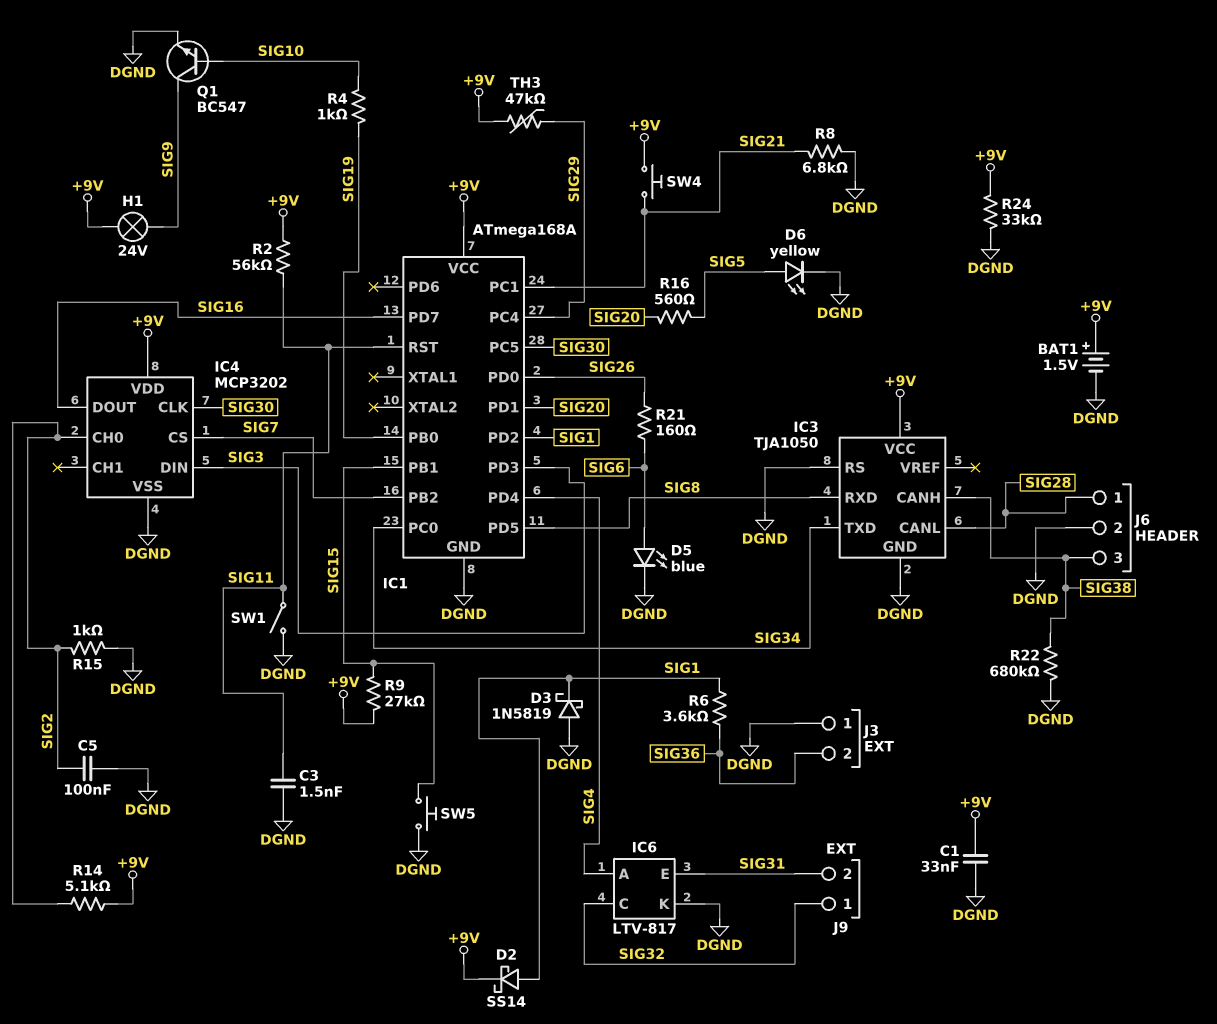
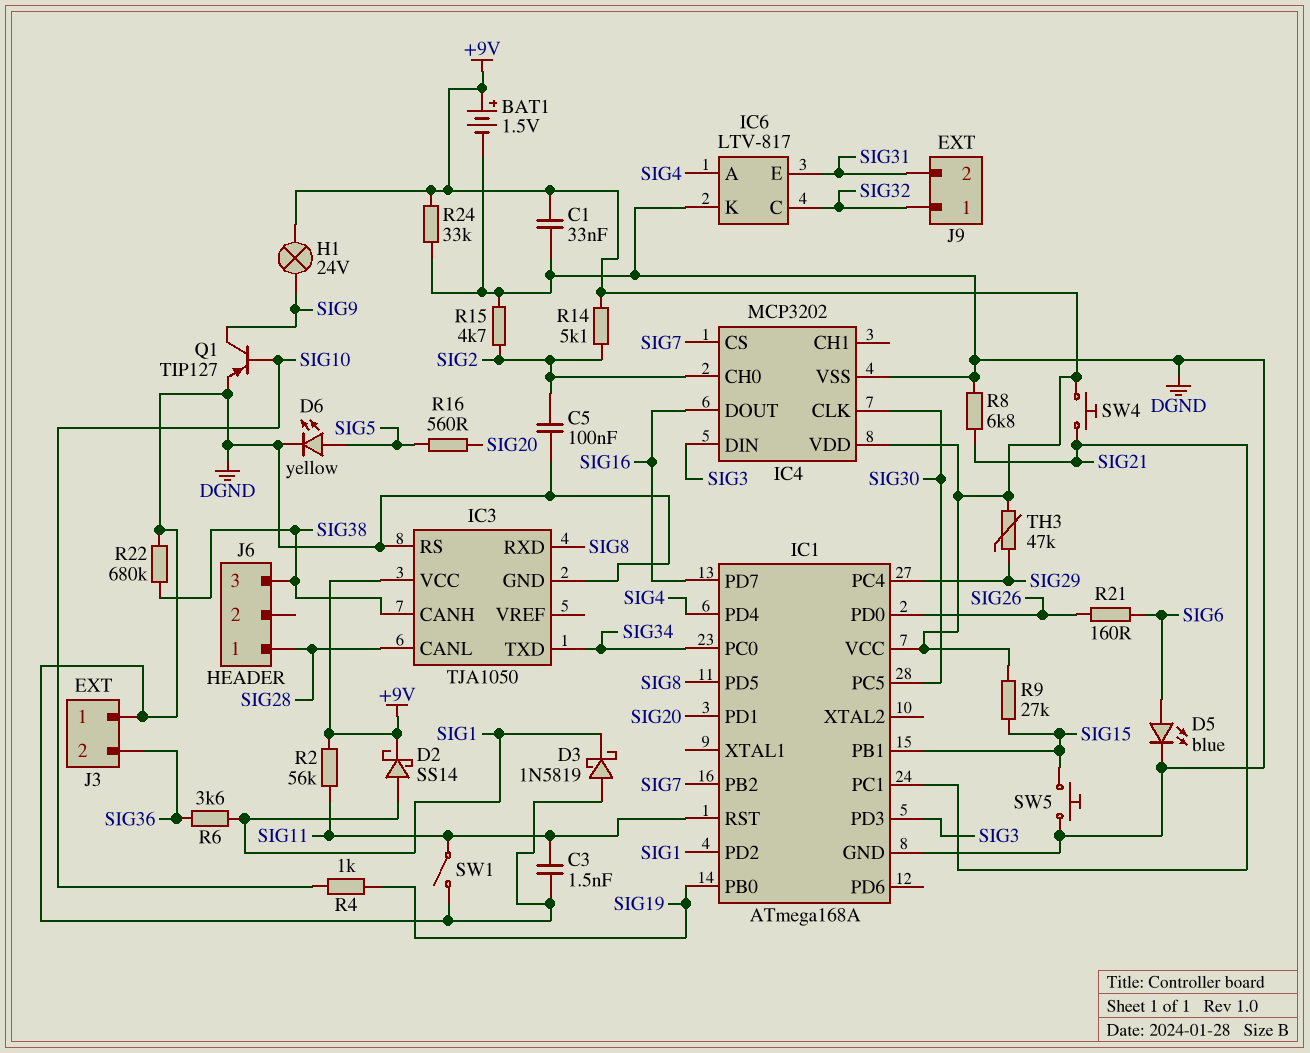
J6 pin 2: DGND -> none
Q1: NPN BC547 (B SIG10, C SIG9, E DGND) -> PNP TIP127 (B SIG10, C SIG9, E DGND)
R15: 1k (DGND, SIG2) -> 4.7k (DGND, SIG2)

